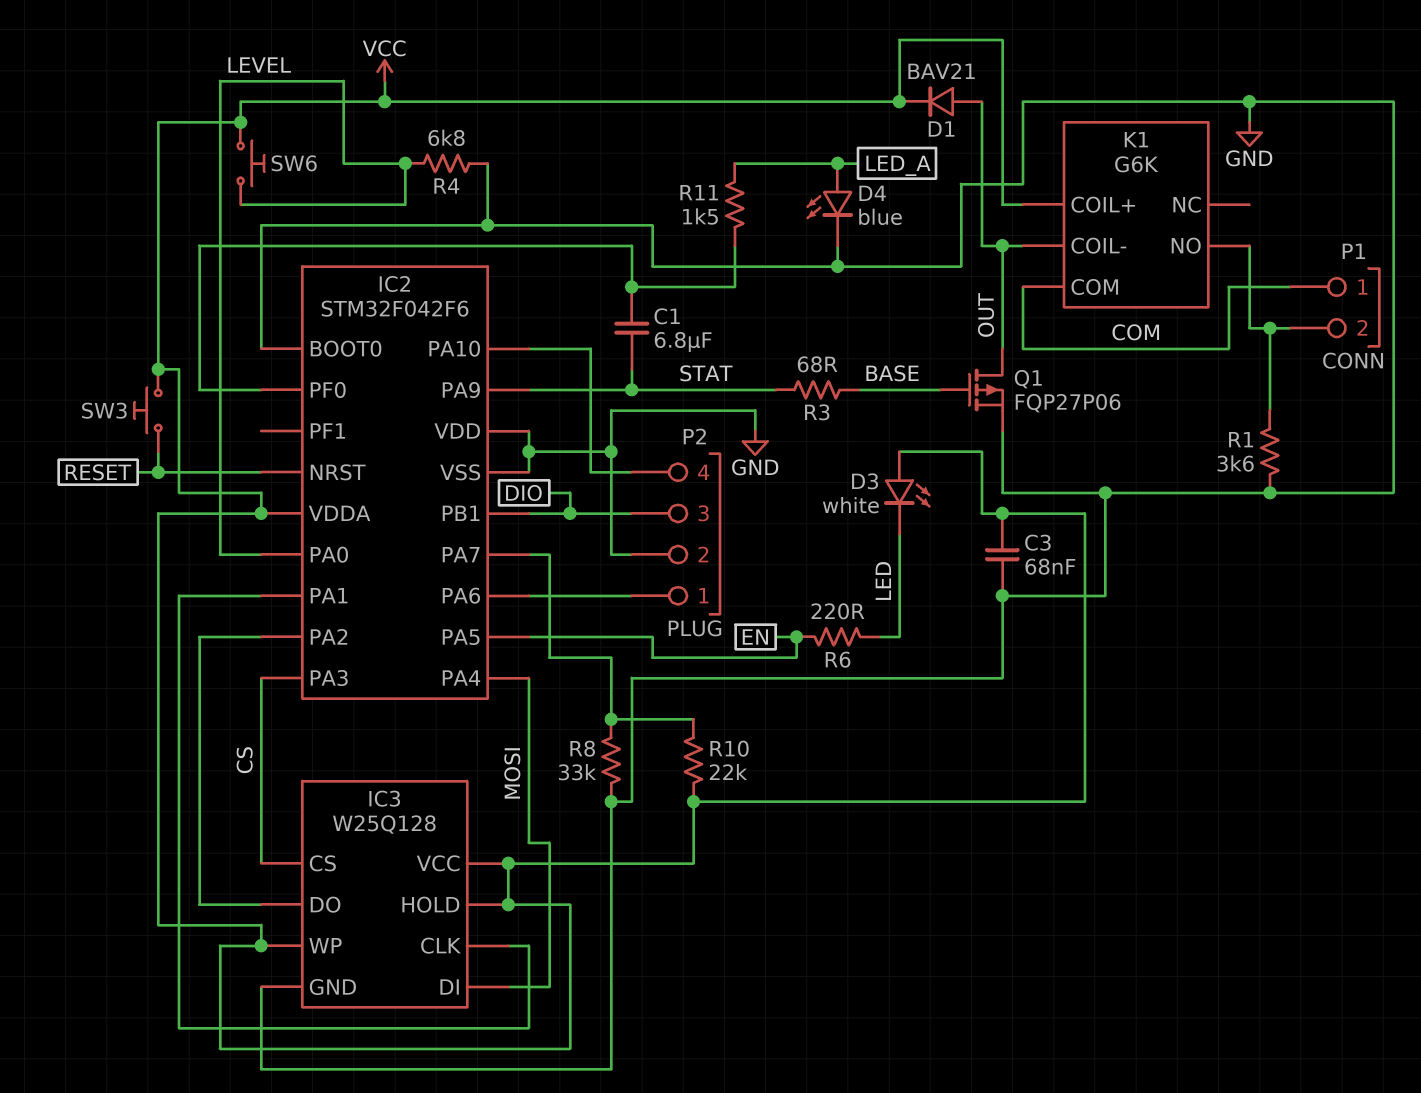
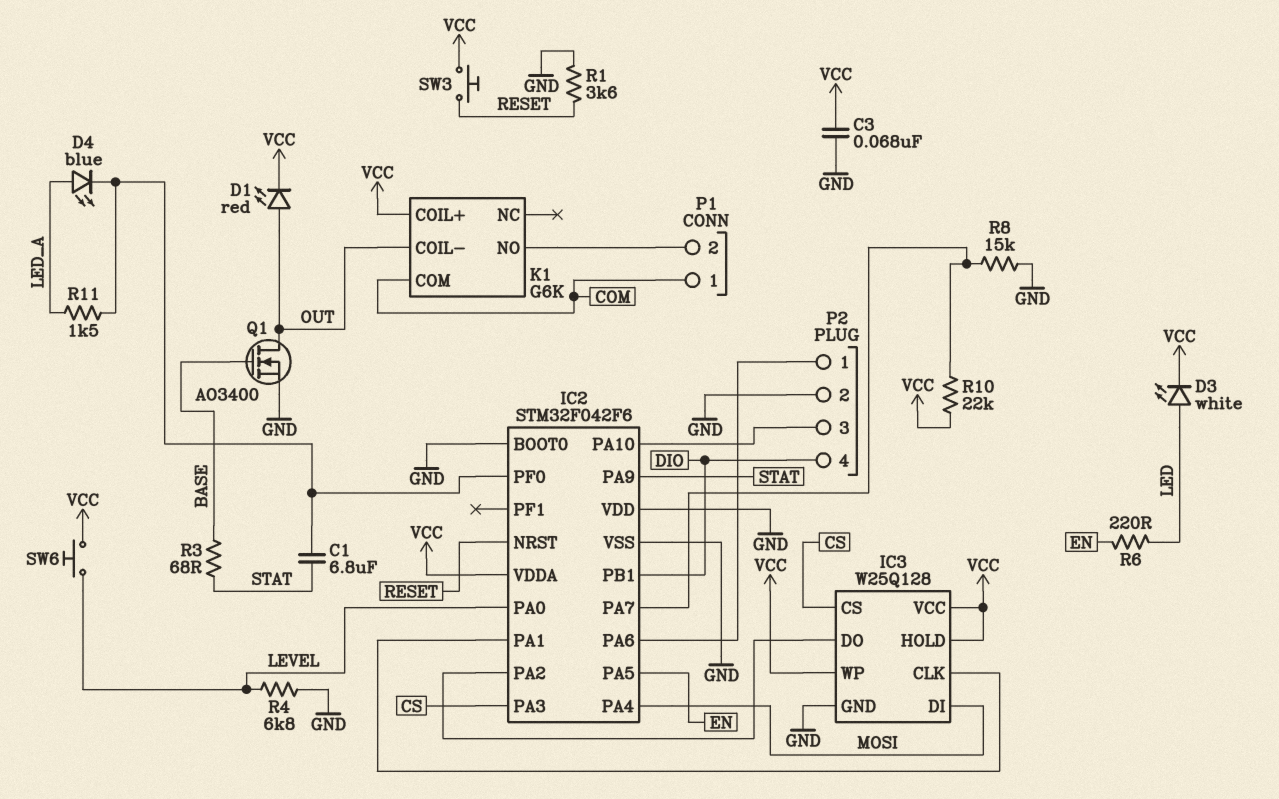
D1: diode BAV21 (A OUT, K VCC) -> LED red (A OUT, K VCC)
D3: LED white (A VCC, K LED) -> LED white (A LED, K VCC)
D4: LED blue (A LED_A, K GND) -> LED blue (A LED_A, K IC2/PF0)
P2 pin 3: DIO -> IC2/PA10
P2 pin 4: IC2/PA10 -> DIO
Q1: PMOS FQP27P06 (G BASE, D OUT, S GND) -> NMOS AO3400 (G BASE, D OUT, S GND)
R1: 3.6k (GND, K1/NO) -> 3.6k (GND, RESET)
R8: 33k (GND, IC2/PA7) -> 15k (GND, IC2/PA7)

